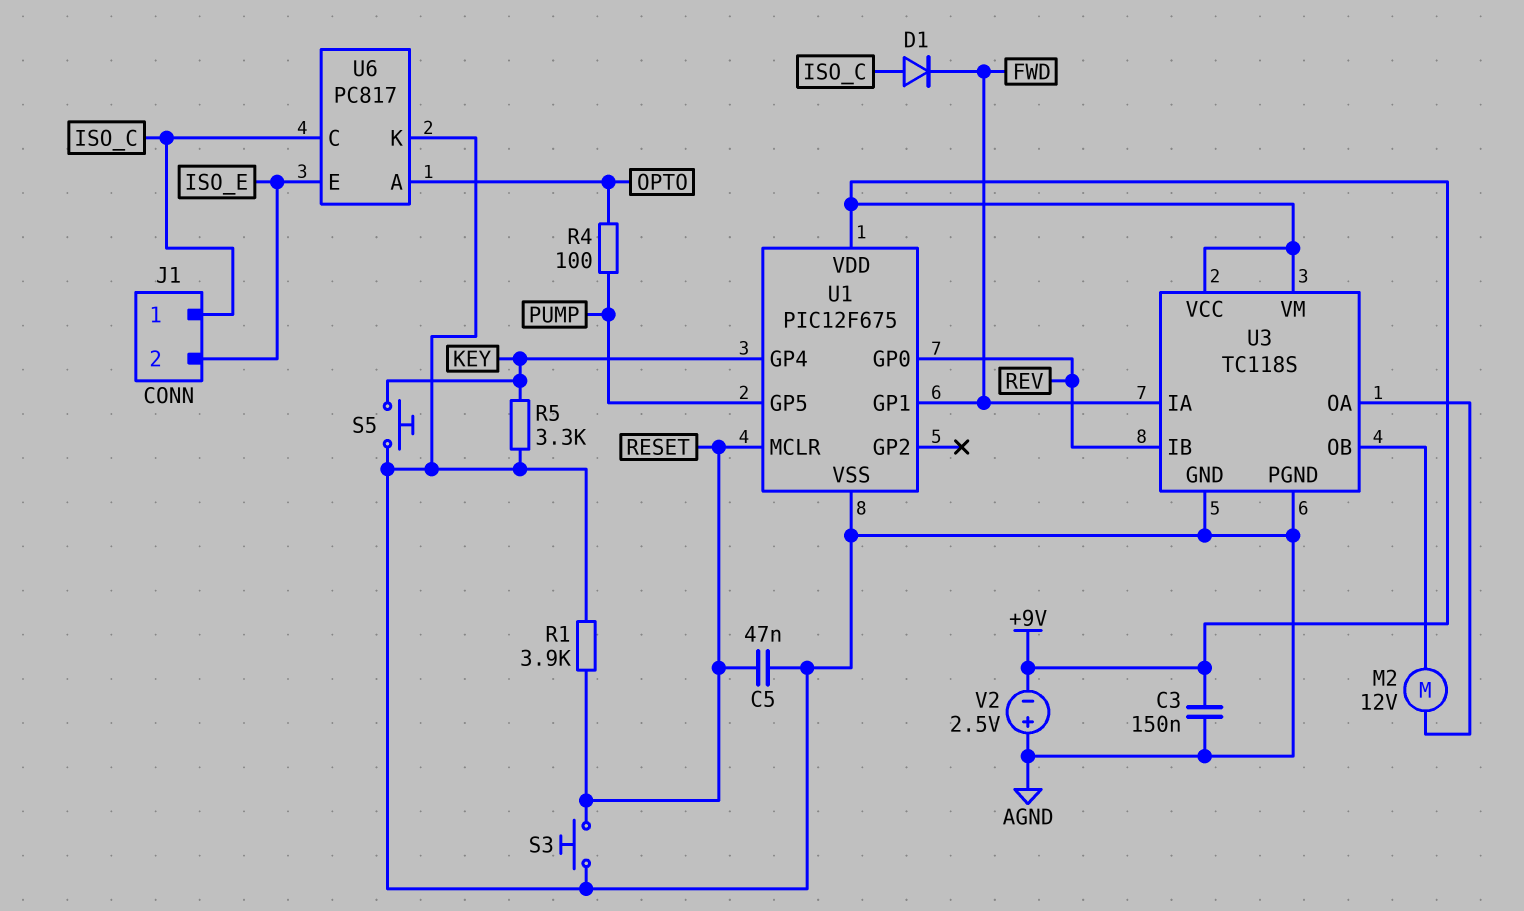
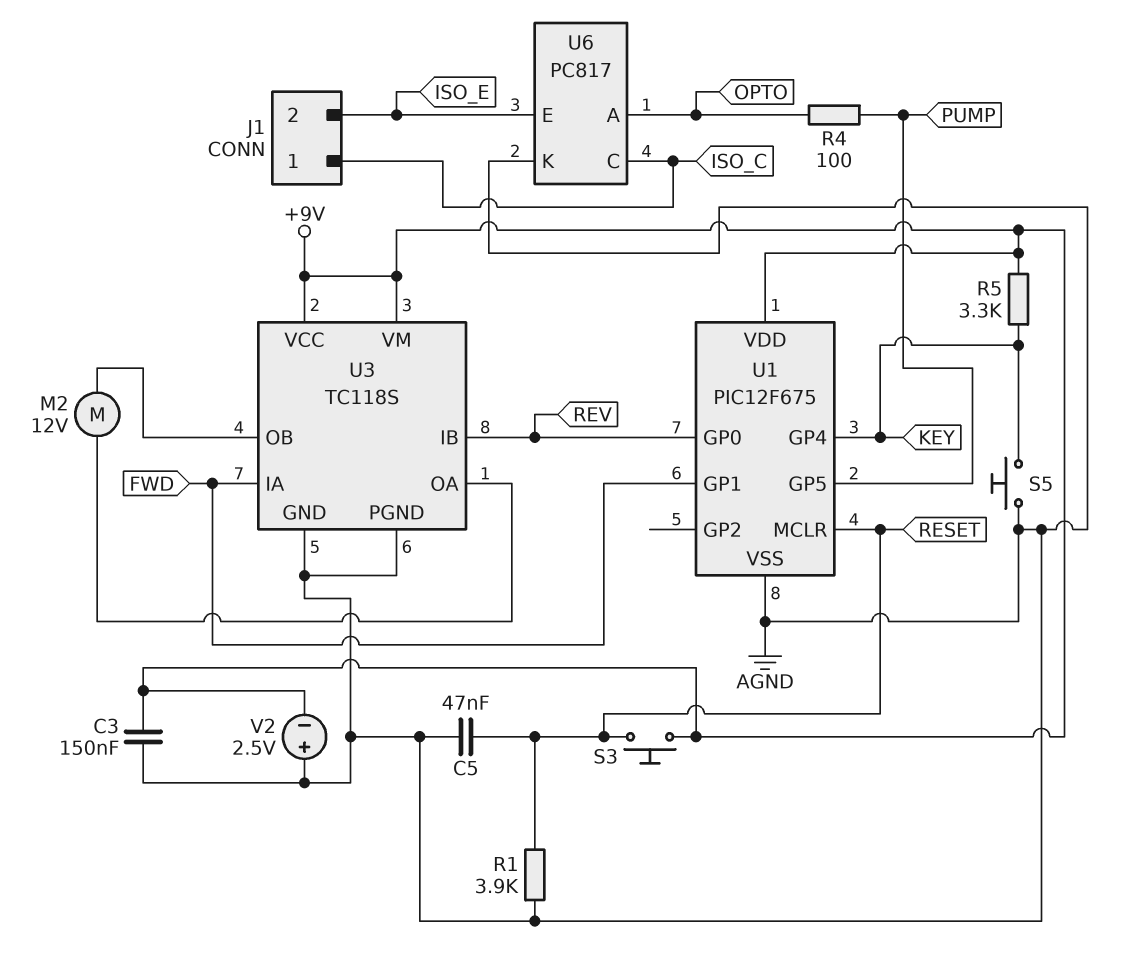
D1: diode (A ISO_C, K FWD) -> none
R5: 3.3k (AGND, KEY) -> 3.3k (+9V, KEY)
S3: button (AGND, RESET) -> button (+9V, RESET)

